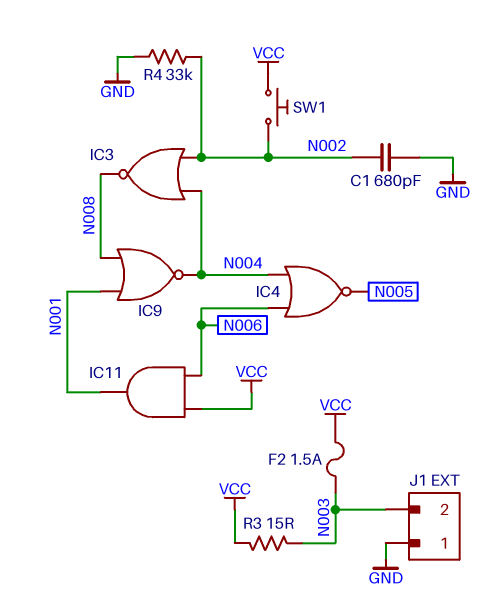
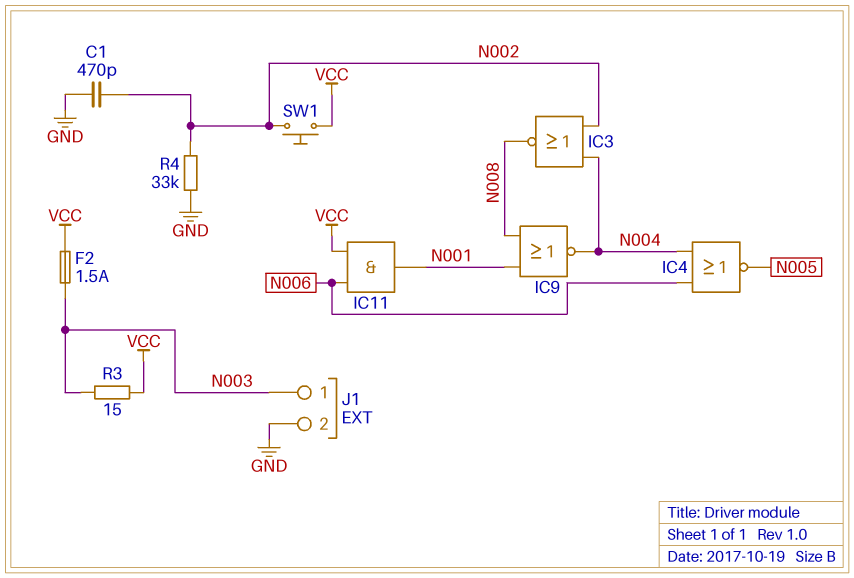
C1: 680pF (GND, N002) -> 470pF (GND, N002)
J1 pin 1: GND -> N003
J1 pin 2: N003 -> GND

